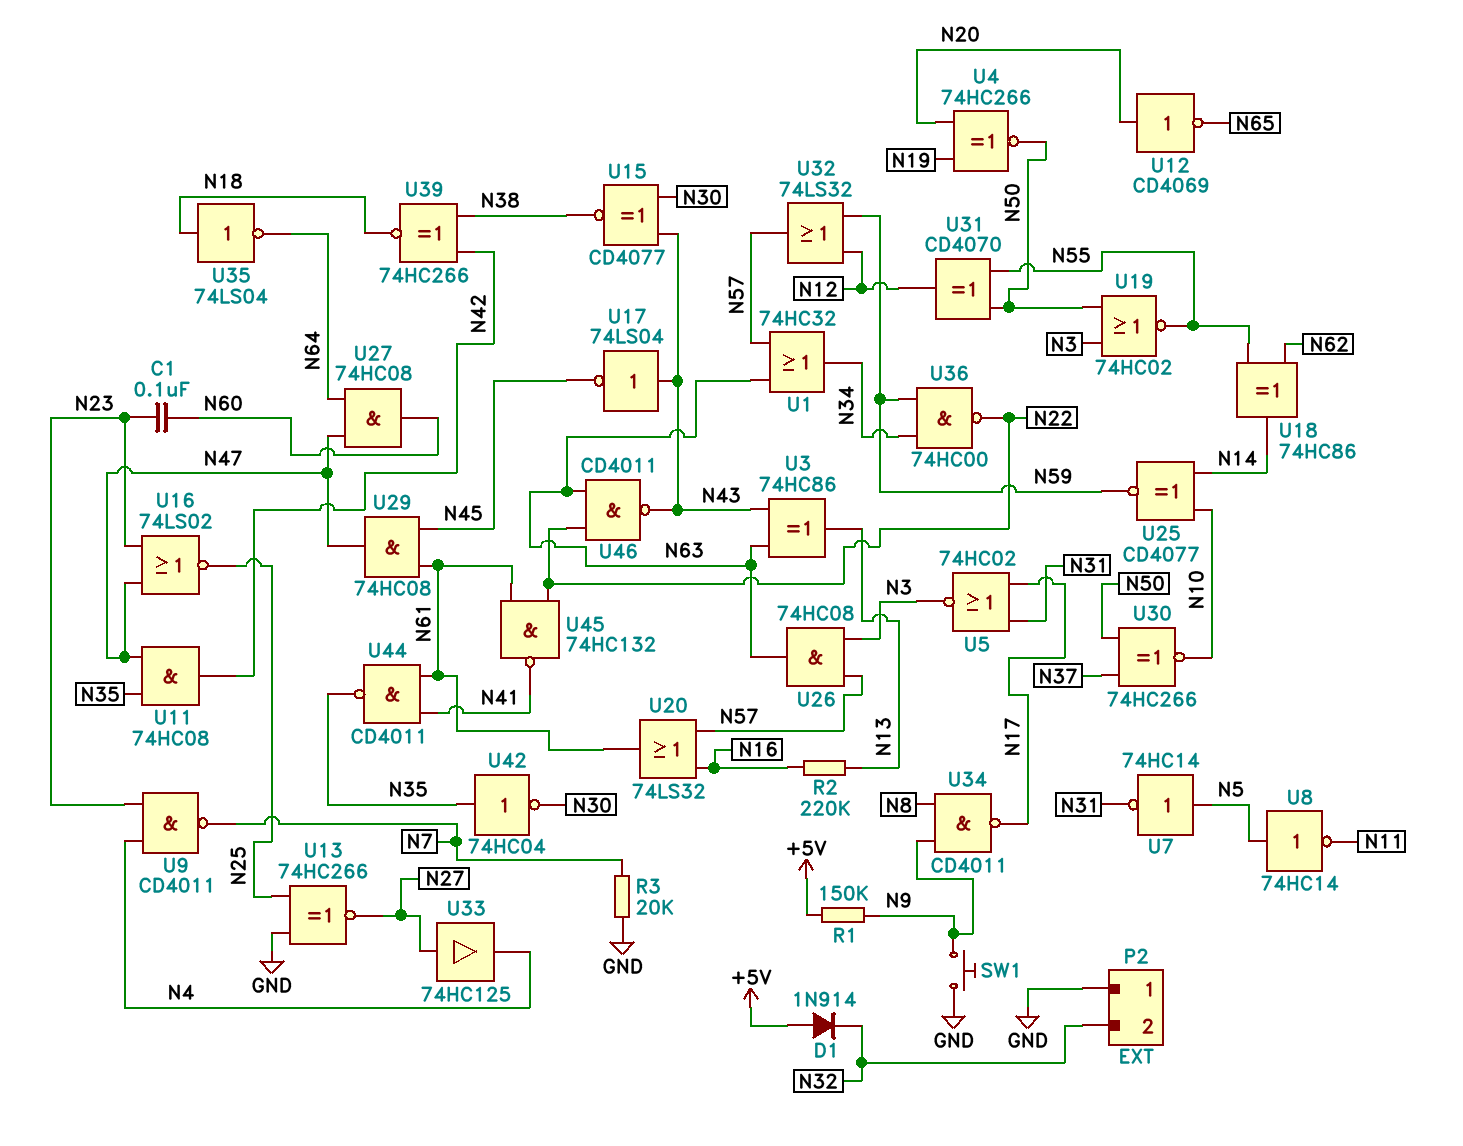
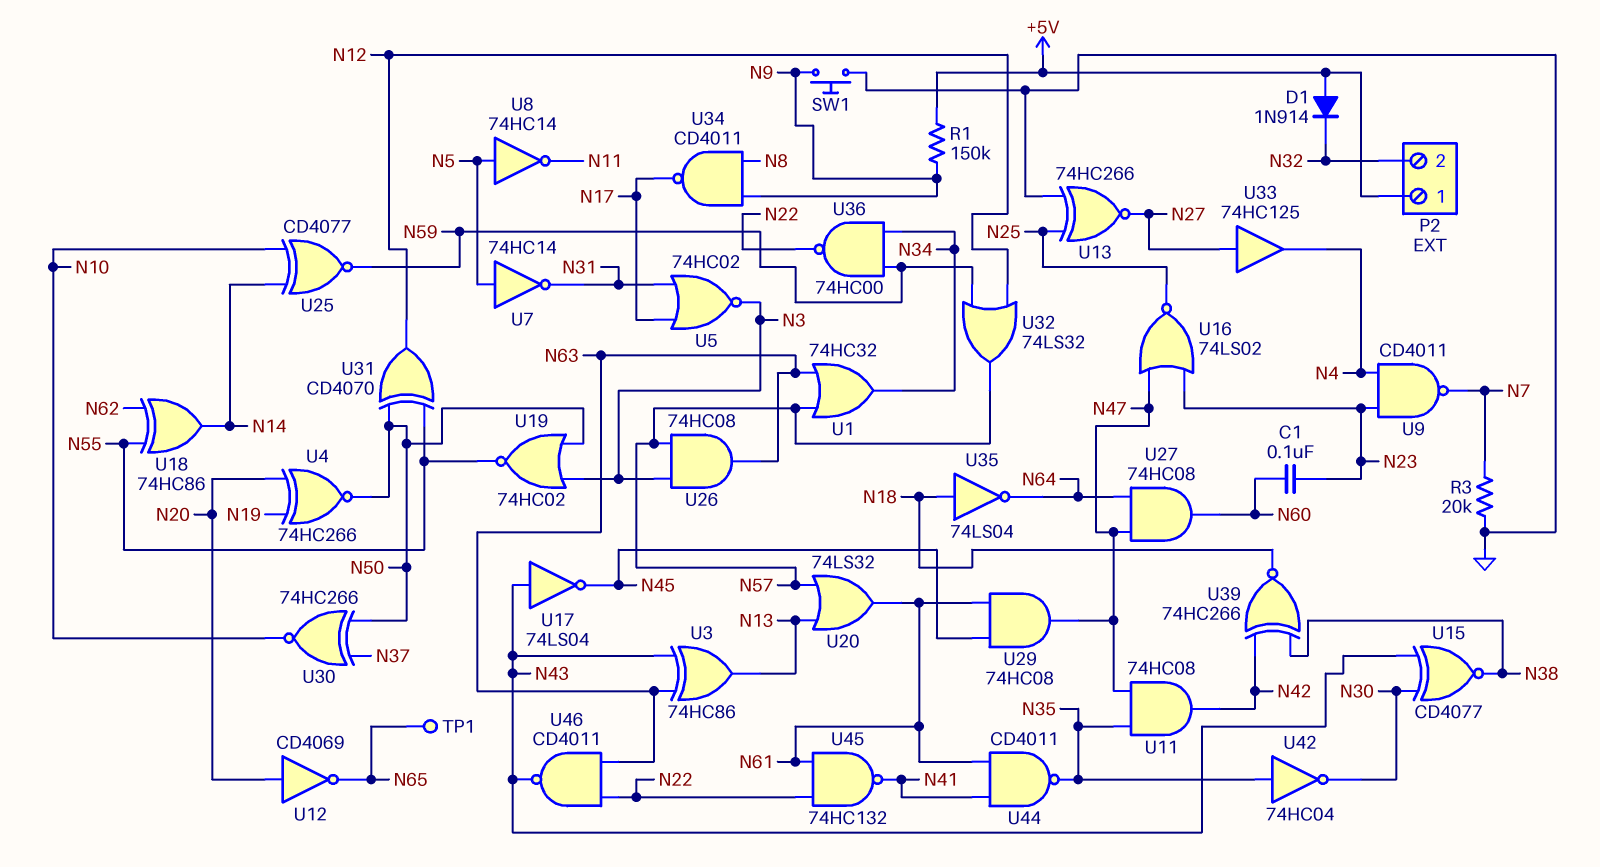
P2 pin 1: GND -> +5V
R2: 220k (N13, N16) -> none
TP1: none -> test point (N65)
U20: OR 74LS32 (in N16, in N57, out N61) -> OR 74LS32 (in N13, in N57, out N61)

